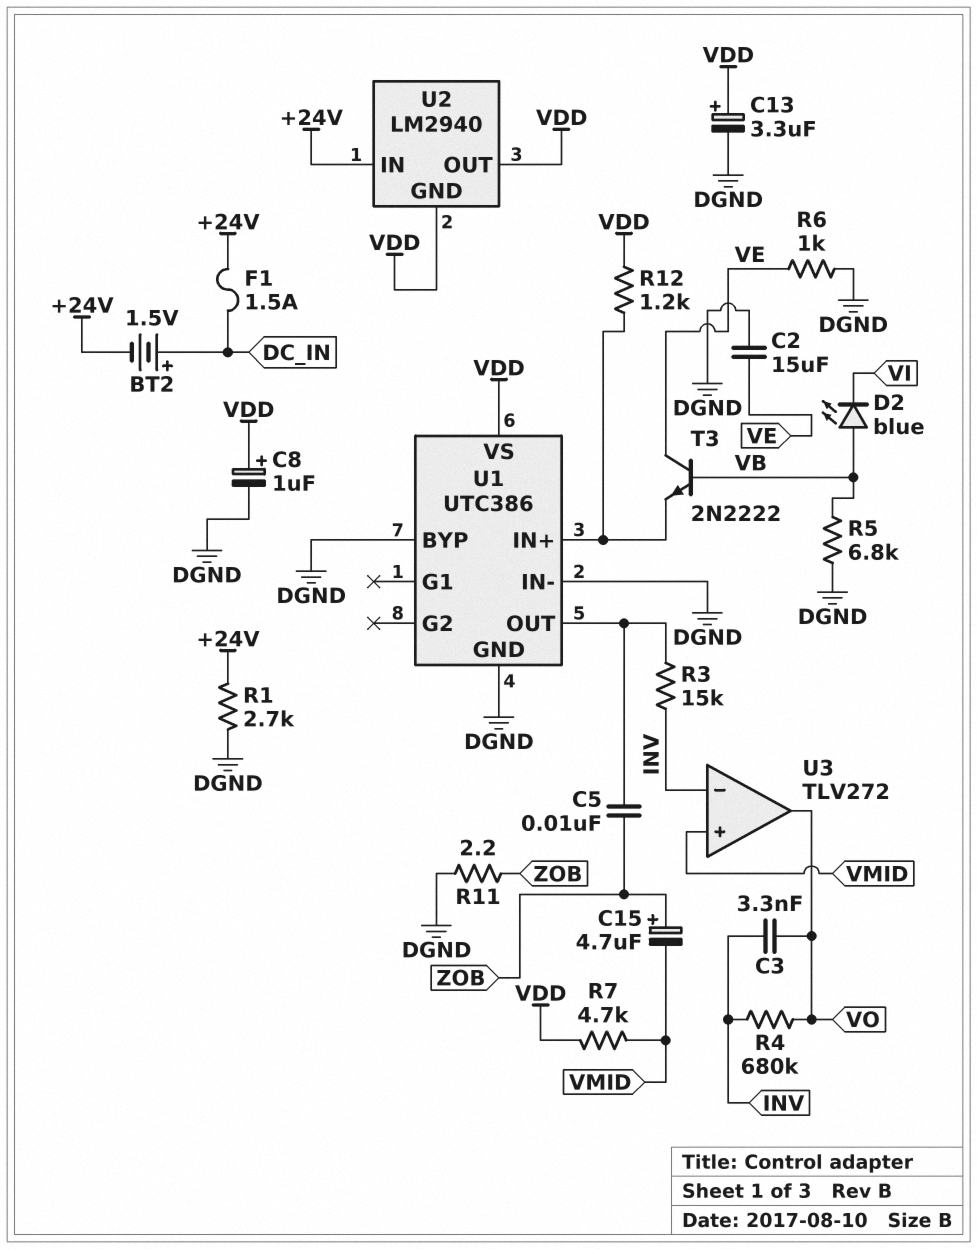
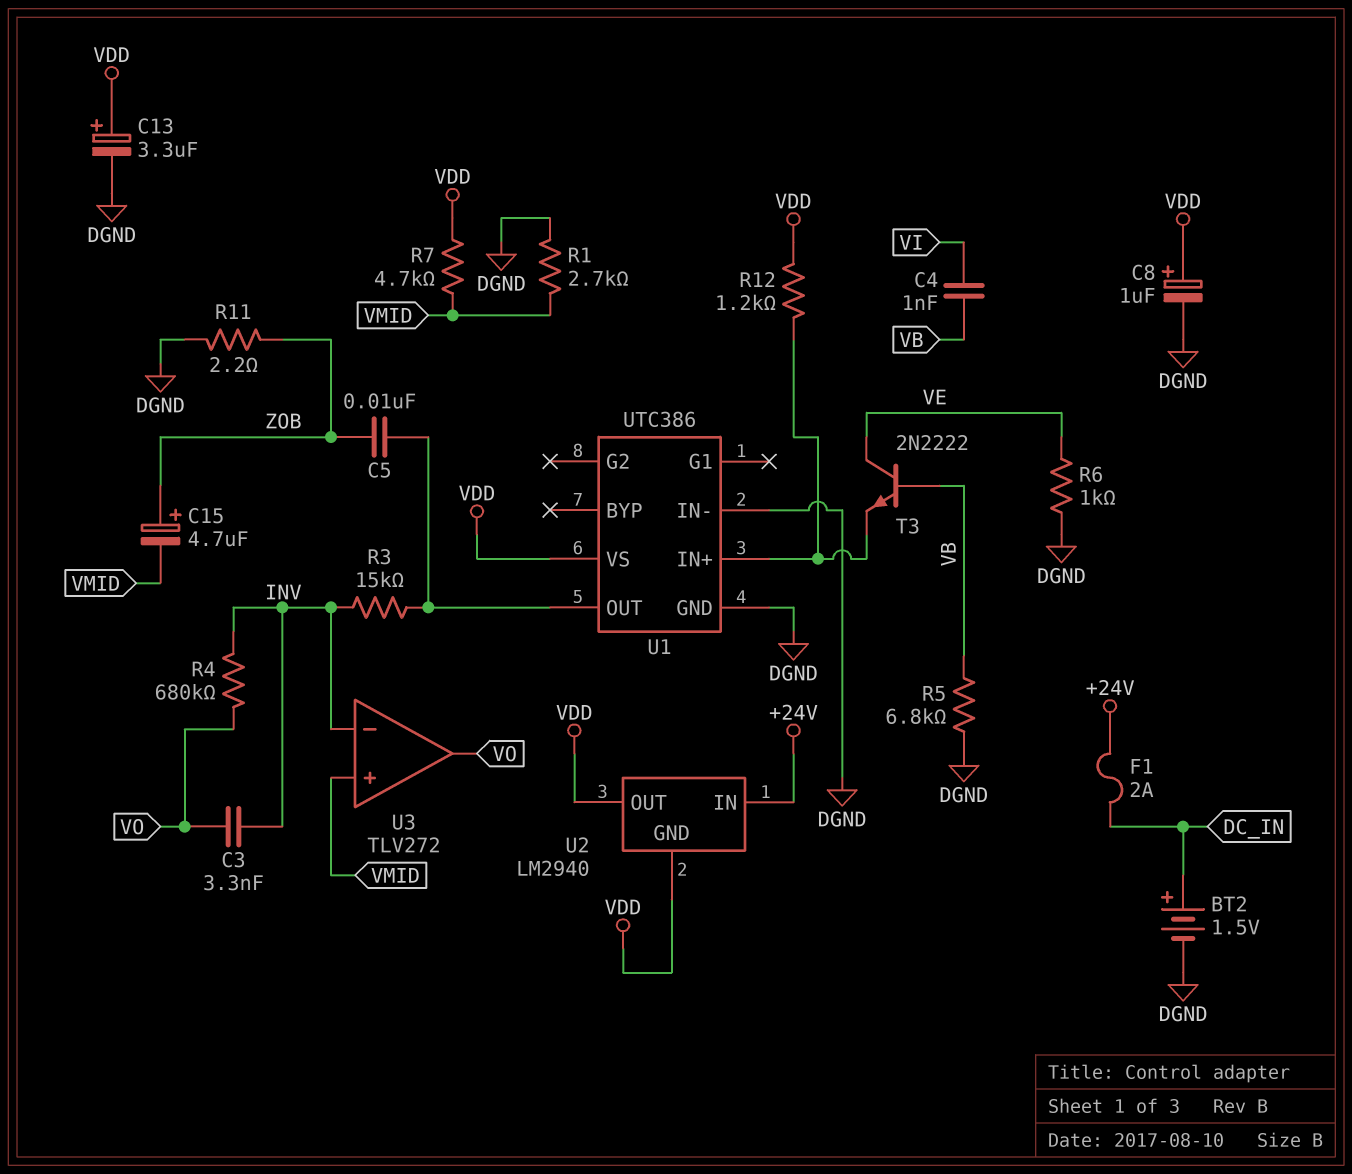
BT2: 1.5V (plus DC_IN, minus +24V) -> 1.5V (plus DC_IN, minus DGND)
C2: 15uF (DGND, VE) -> none
C4: none -> 1nF (VB, VI)
D2: LED blue (A VB, K VI) -> none
F1: 1.5A (+24V, DC_IN) -> 2A (+24V, DC_IN)
R1: 2.7k (+24V, DGND) -> 2.7k (DGND, VMID)
U1 pin BYP: DGND -> none

